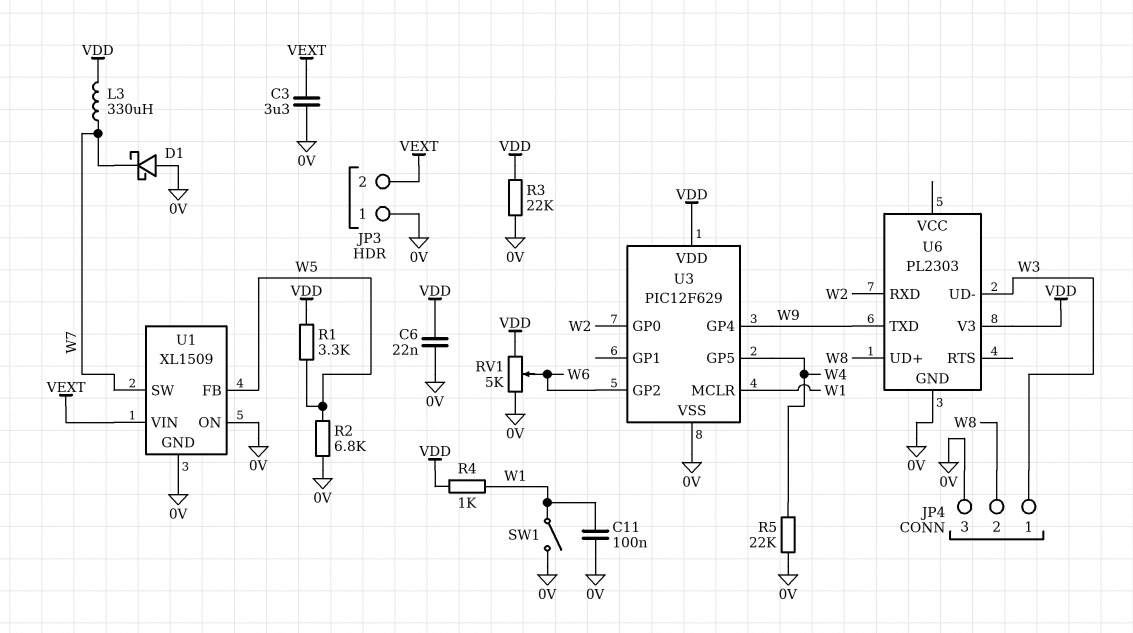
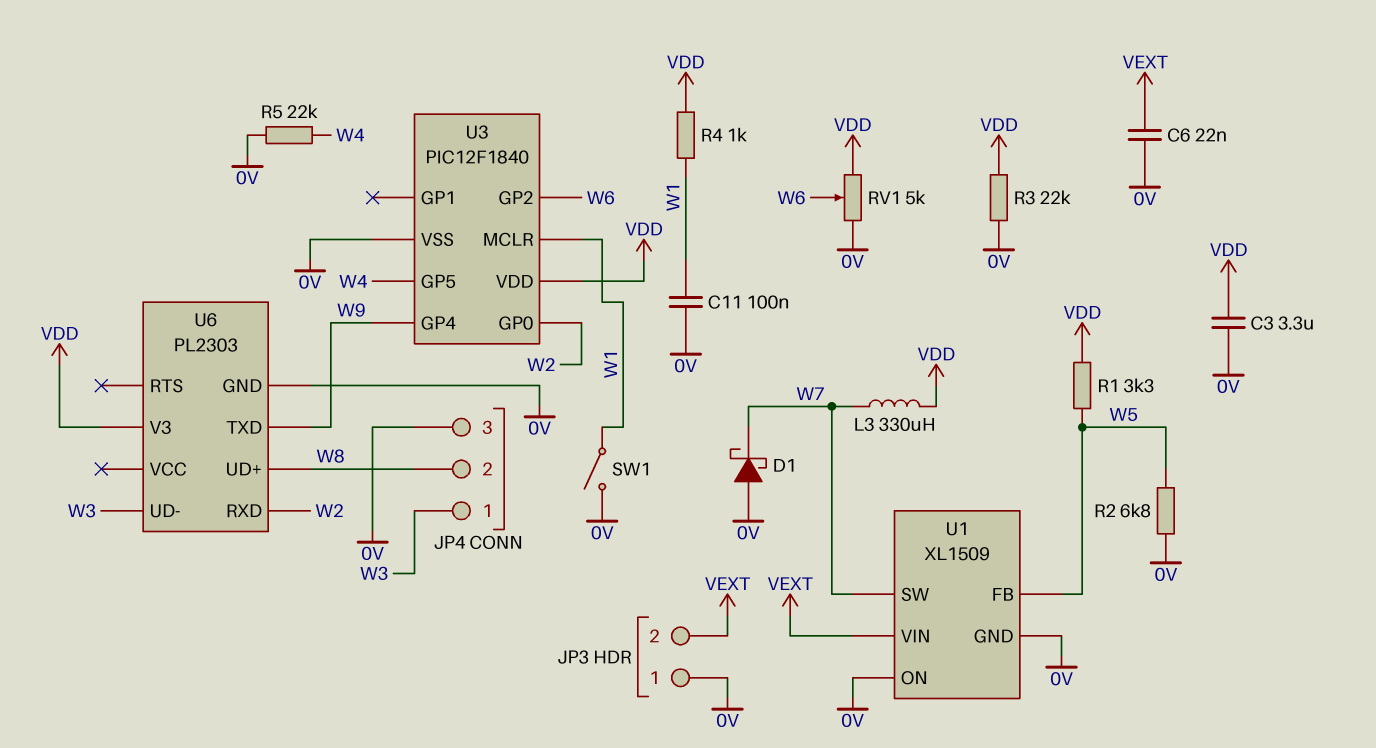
C3: 3.3uF (0V, VEXT) -> 3.3uF (0V, VDD)
C6: 22nF (0V, VDD) -> 22nF (0V, VEXT)
U3: PIC12F629 -> PIC12F1840

